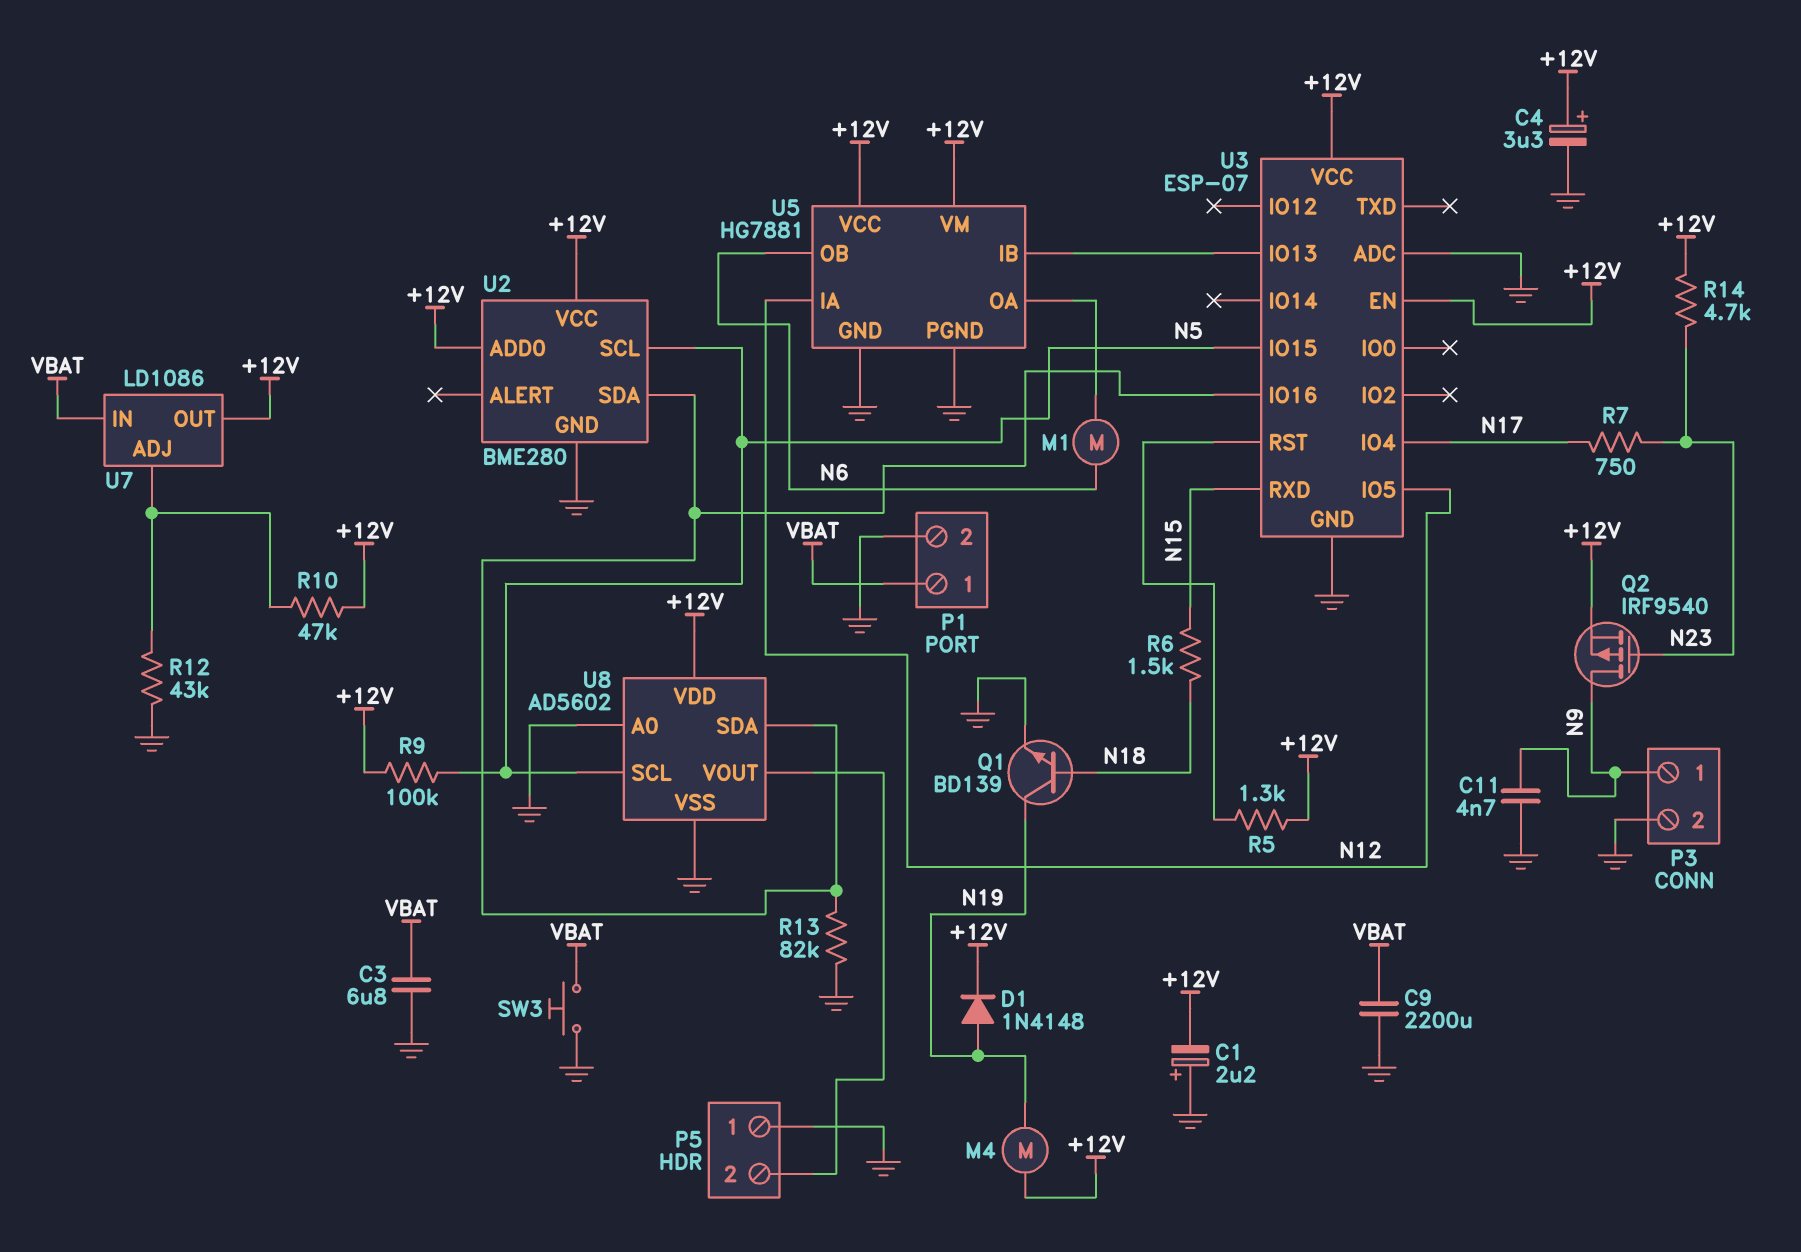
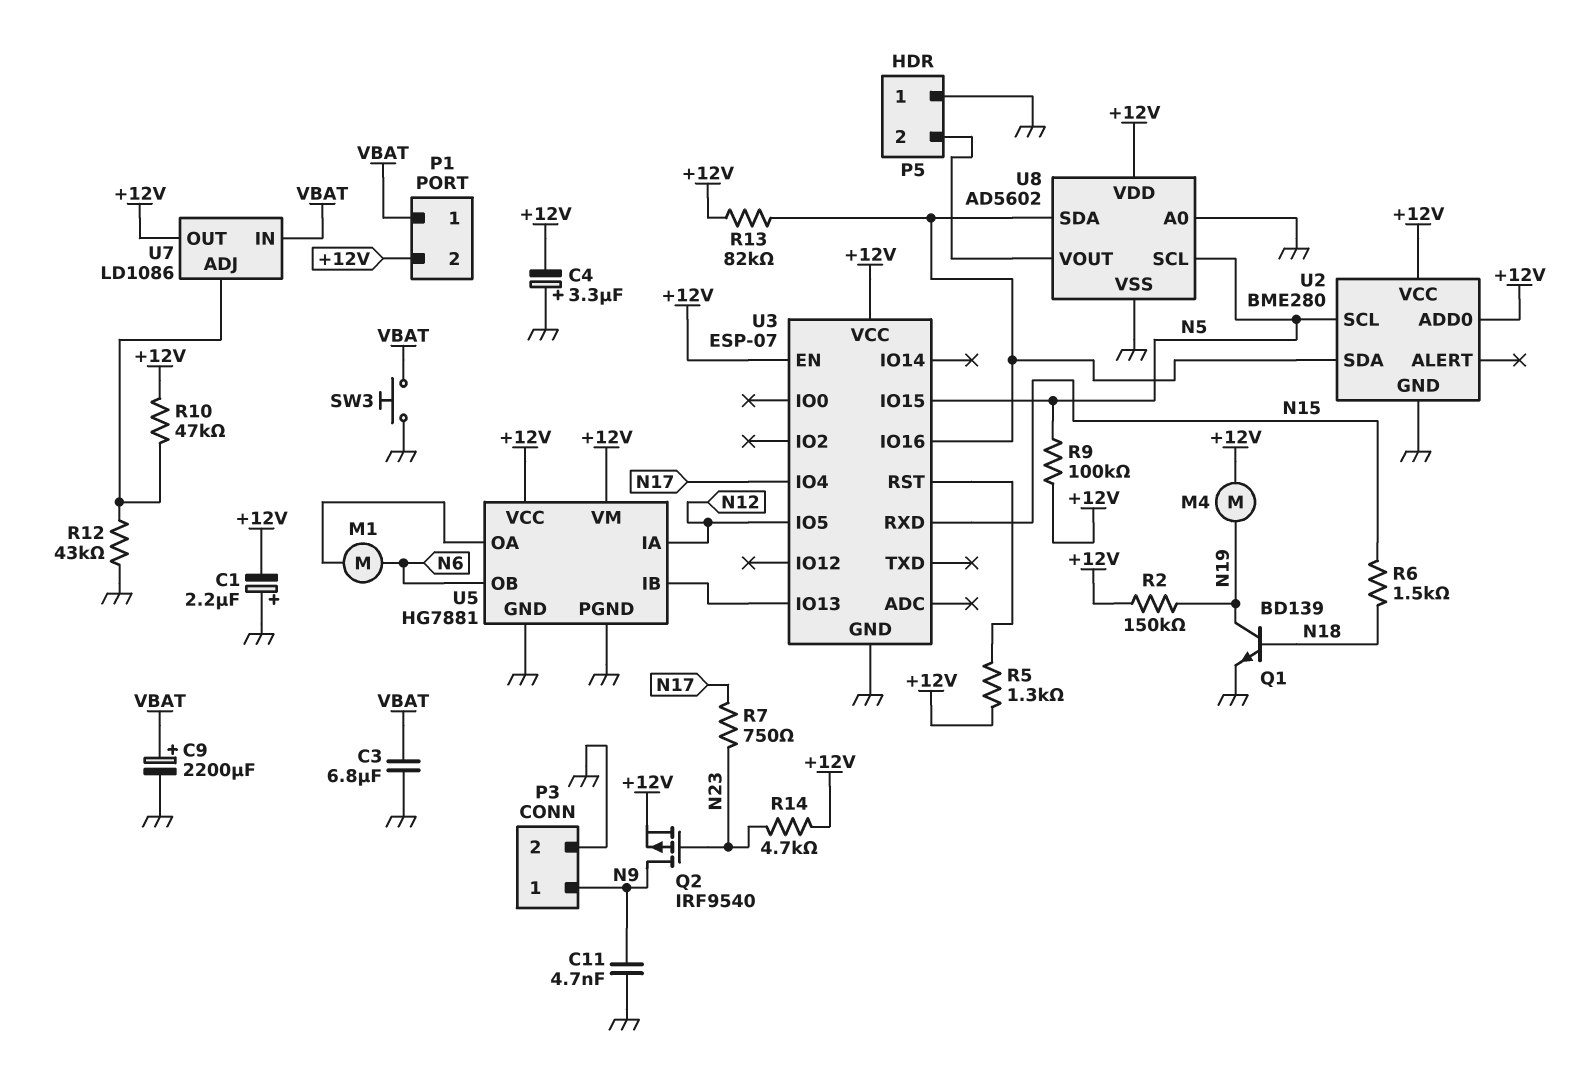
C4: 3.3uF (plus +12V, minus GND) -> 3.3uF (plus GND, minus +12V)
C9: 2200uF (GND, VBAT) -> 2200uF (plus VBAT, minus GND)
D1: diode 1N4148 (A N19, K +12V) -> none
P1 pin 2: GND -> +12V
R2: none -> 150k (+12V, N19)
R13: 82k (GND, U2/SDA) -> 82k (+12V, U2/SDA)
U3 pin ADC: GND -> none

